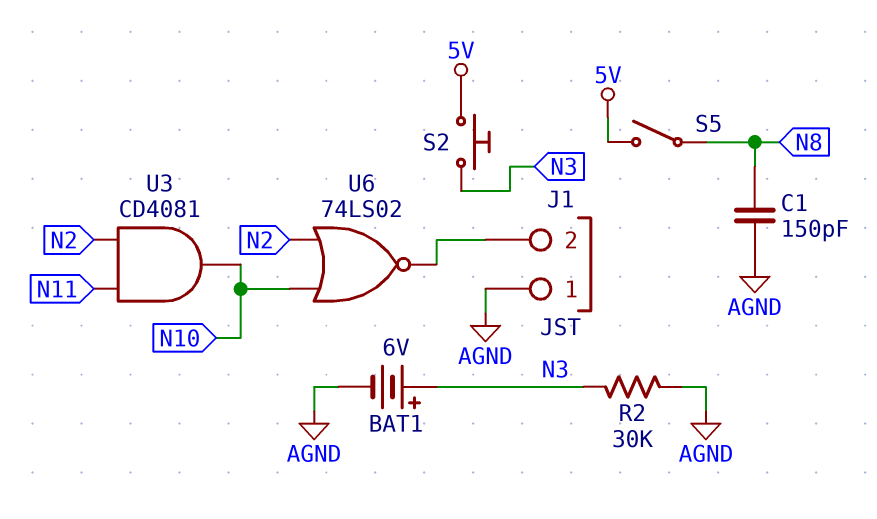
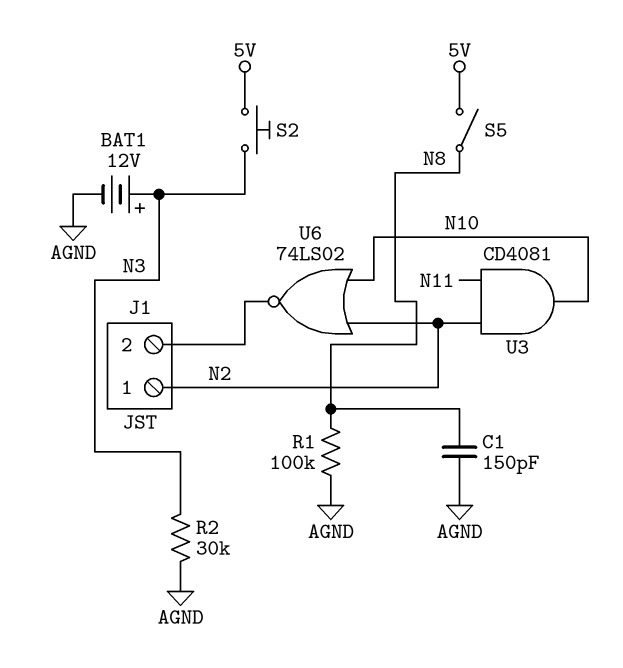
BAT1: 6V (plus N3, minus AGND) -> 12V (plus N3, minus AGND)
J1 pin 1: AGND -> N2
R1: none -> 100k (AGND, N8)

